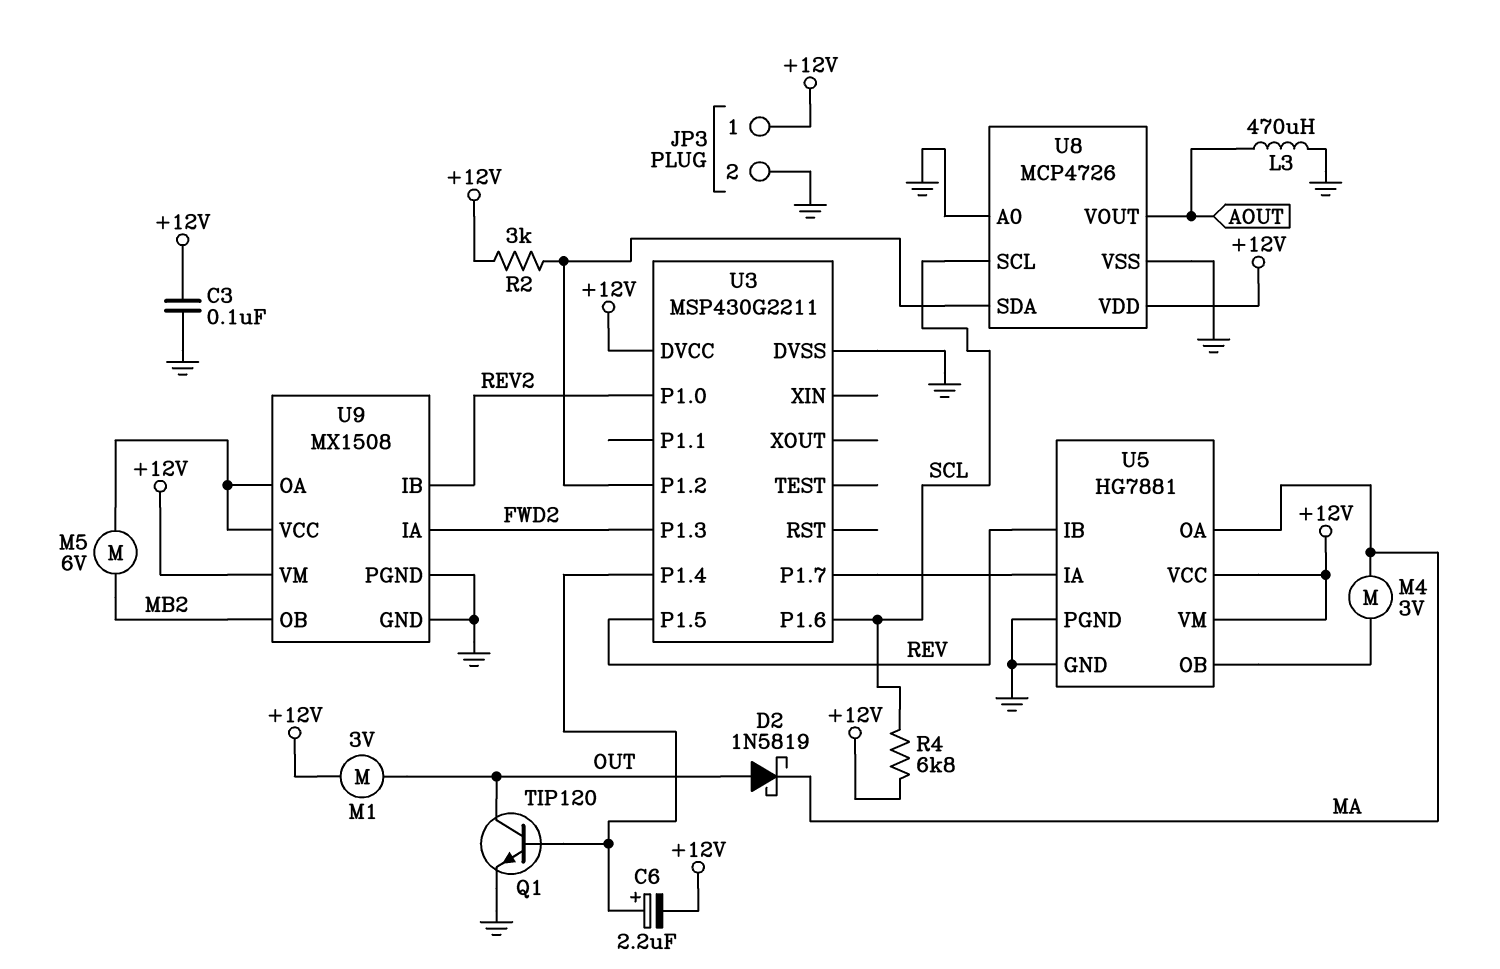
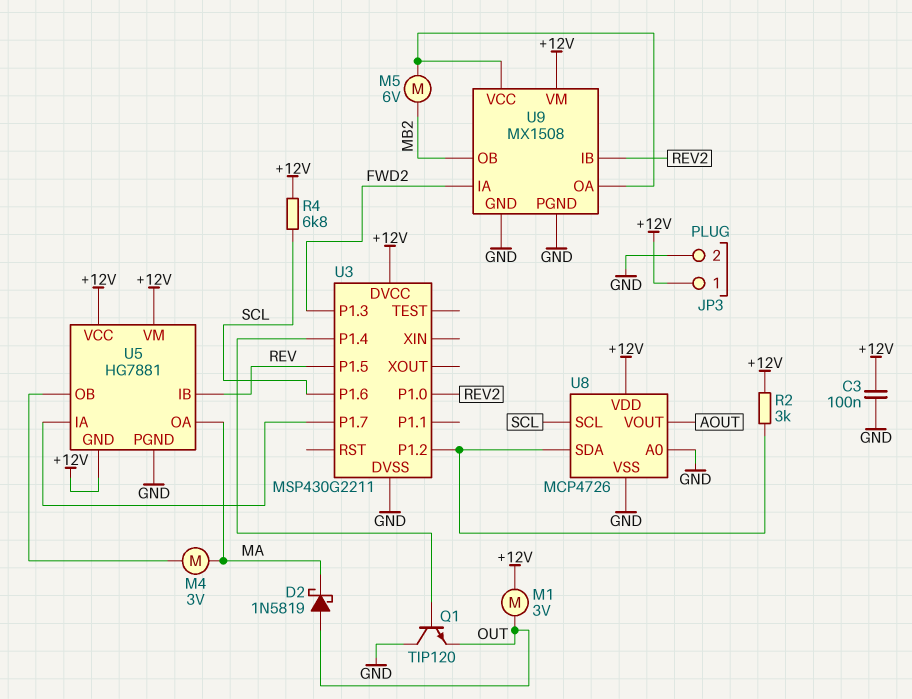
C6: 2.2uF (plus U3/P1.4, minus +12V) -> none
L3: 470uH (AOUT, GND) -> none
Q1: NPN TIP120 (B U3/P1.4, C OUT, E GND) -> NPN TIP120 (B U3/P1.4, C GND, E OUT)
U5 pin GND: GND -> +12V

